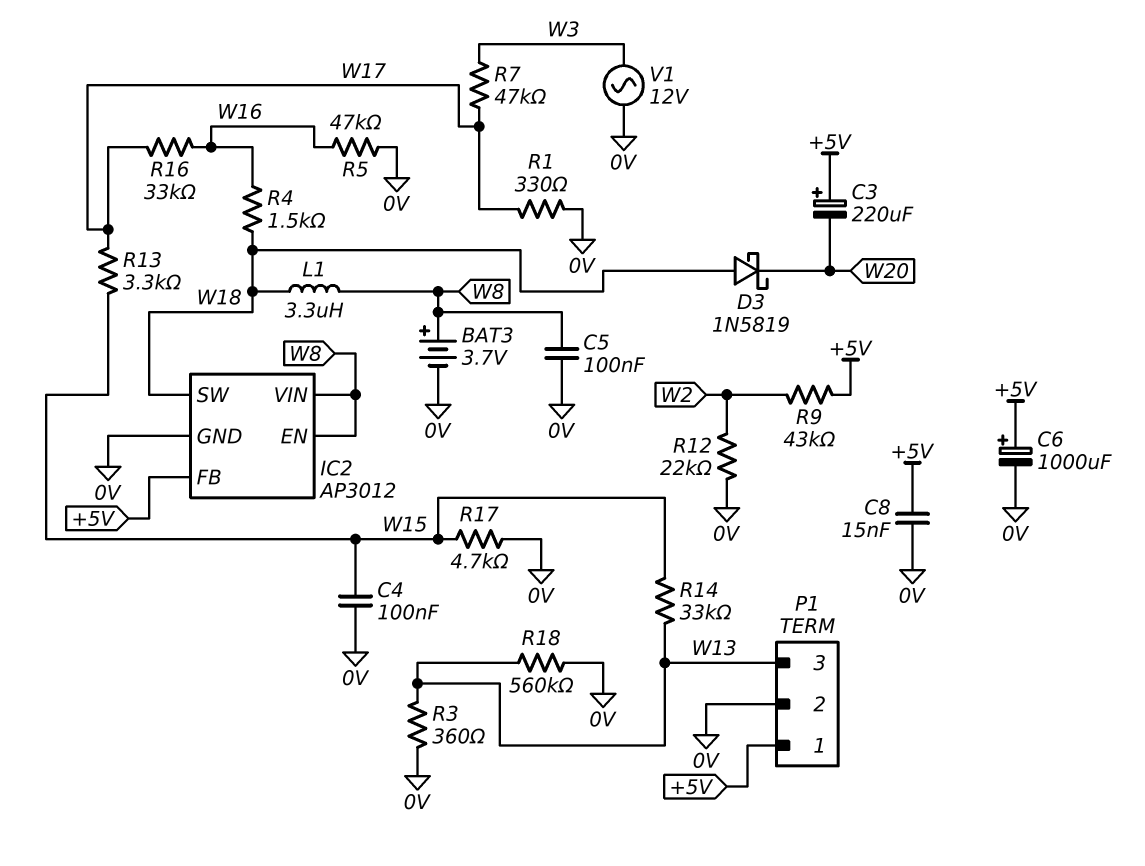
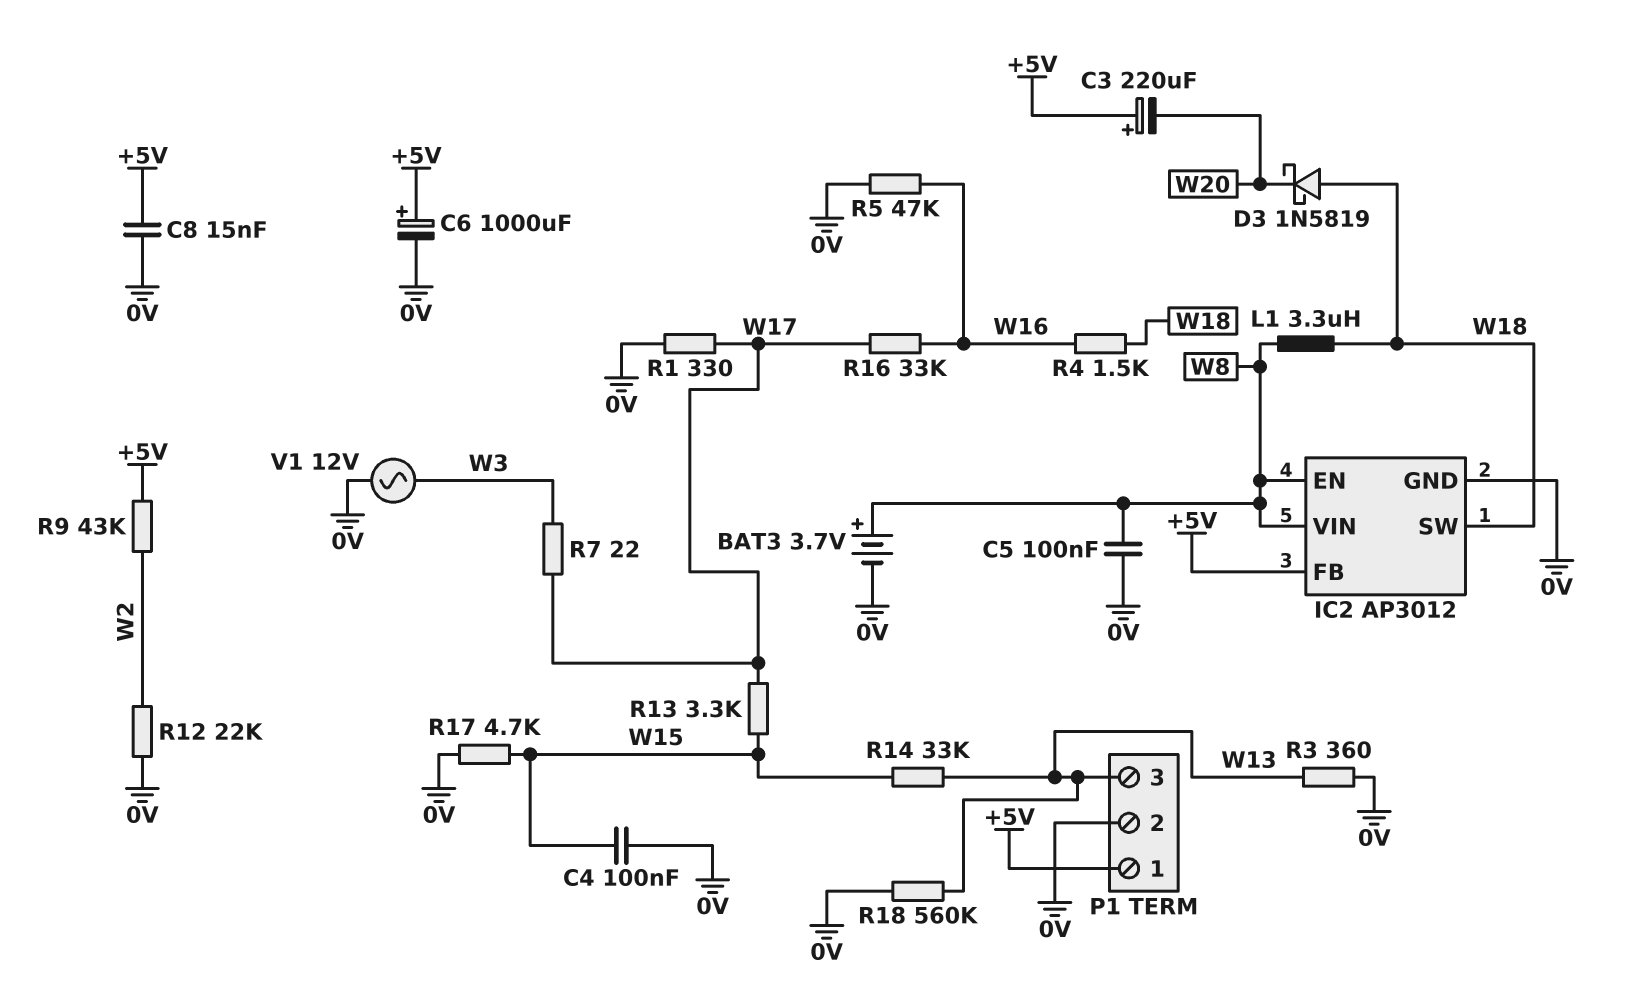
R7: 47k (W3, W17) -> 22 (W3, W17)

